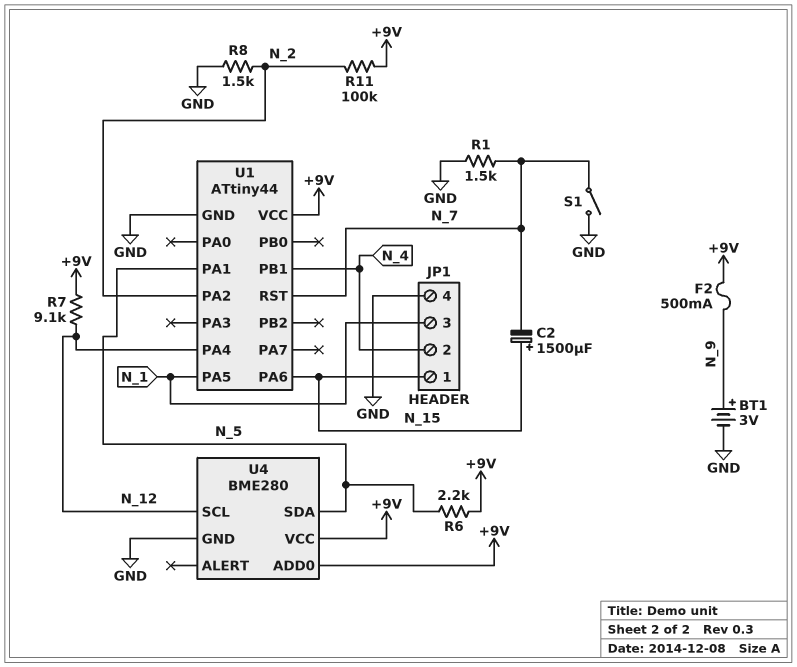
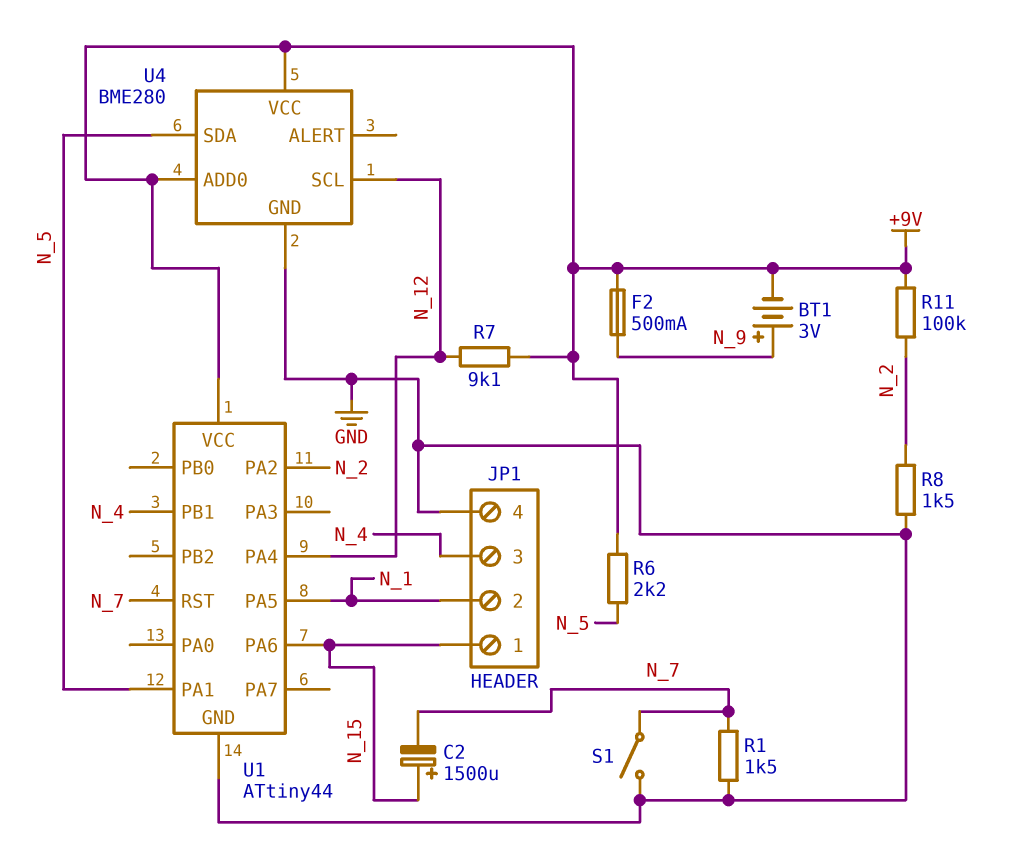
BT1: 3V (plus N_9, minus GND) -> 3V (plus N_9, minus +9V)
JP1 pin 2: N_4 -> N_1
JP1 pin 3: N_1 -> N_4

